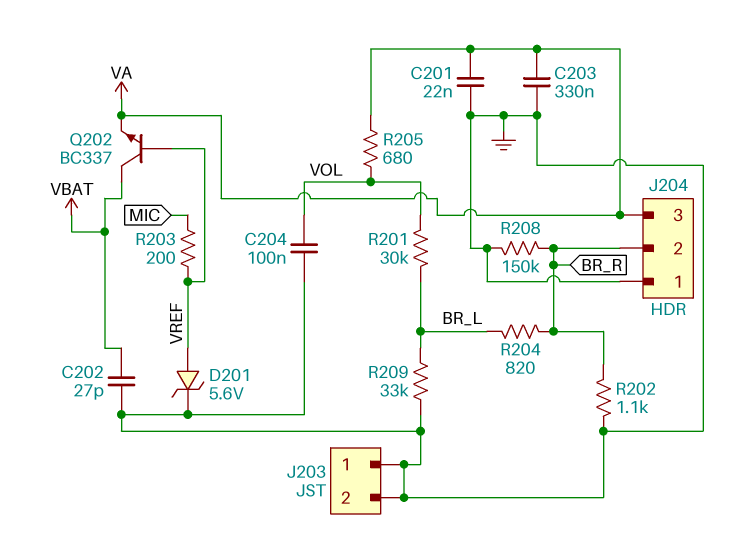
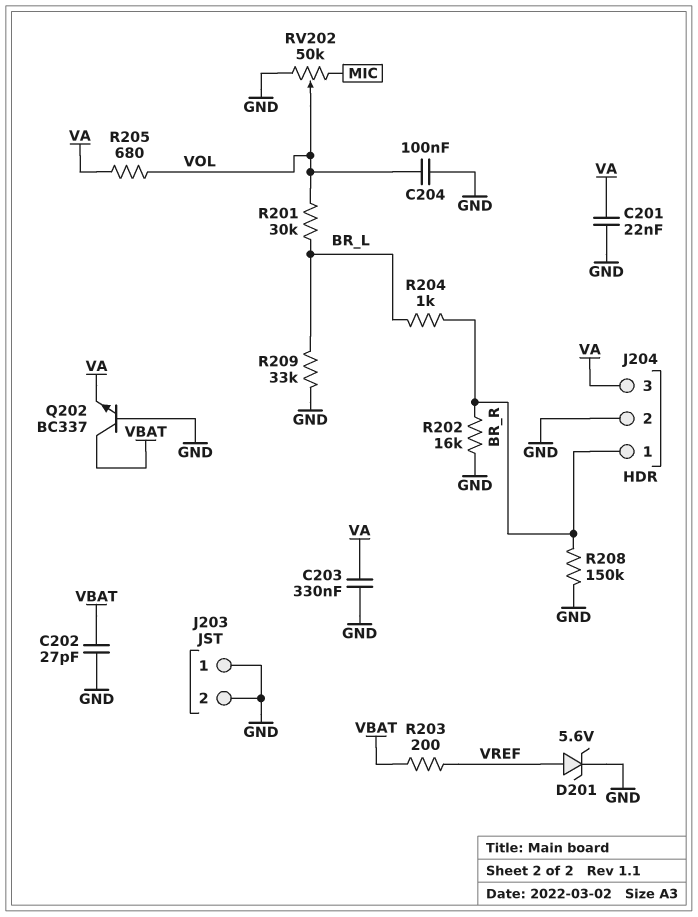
J204 pin 1: GND -> BR_R
J204 pin 2: BR_R -> GND
Q202: NPN BC337 (B VREF, C VBAT, E VA) -> NPN BC337 (B GND, C VBAT, E VA)
R202: 1.1k (BR_R, GND) -> 16k (BR_R, GND)
R203: 200 (MIC, VREF) -> 200 (VBAT, VREF)
R204: 820 (BR_L, BR_R) -> 1k (BR_L, BR_R)
RV202: none -> 50k (GND, MIC, wiper VOL)

